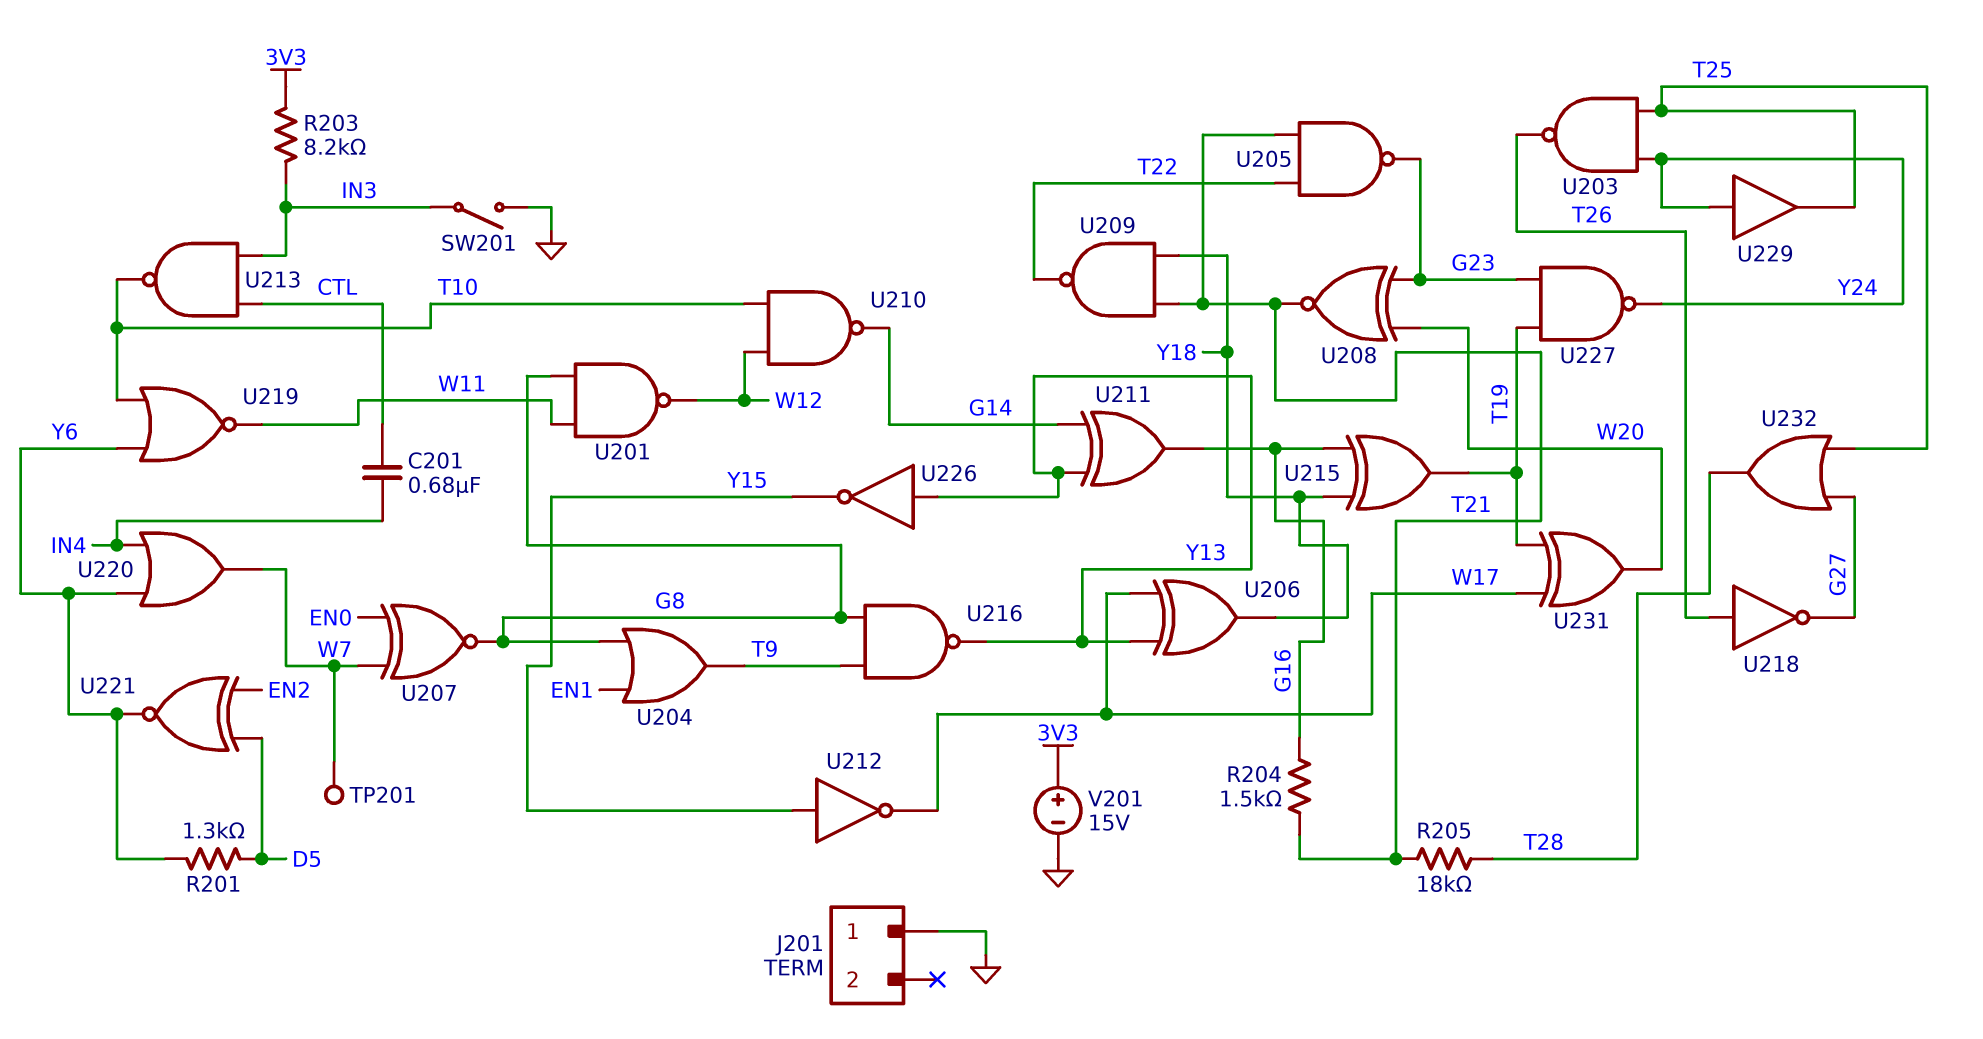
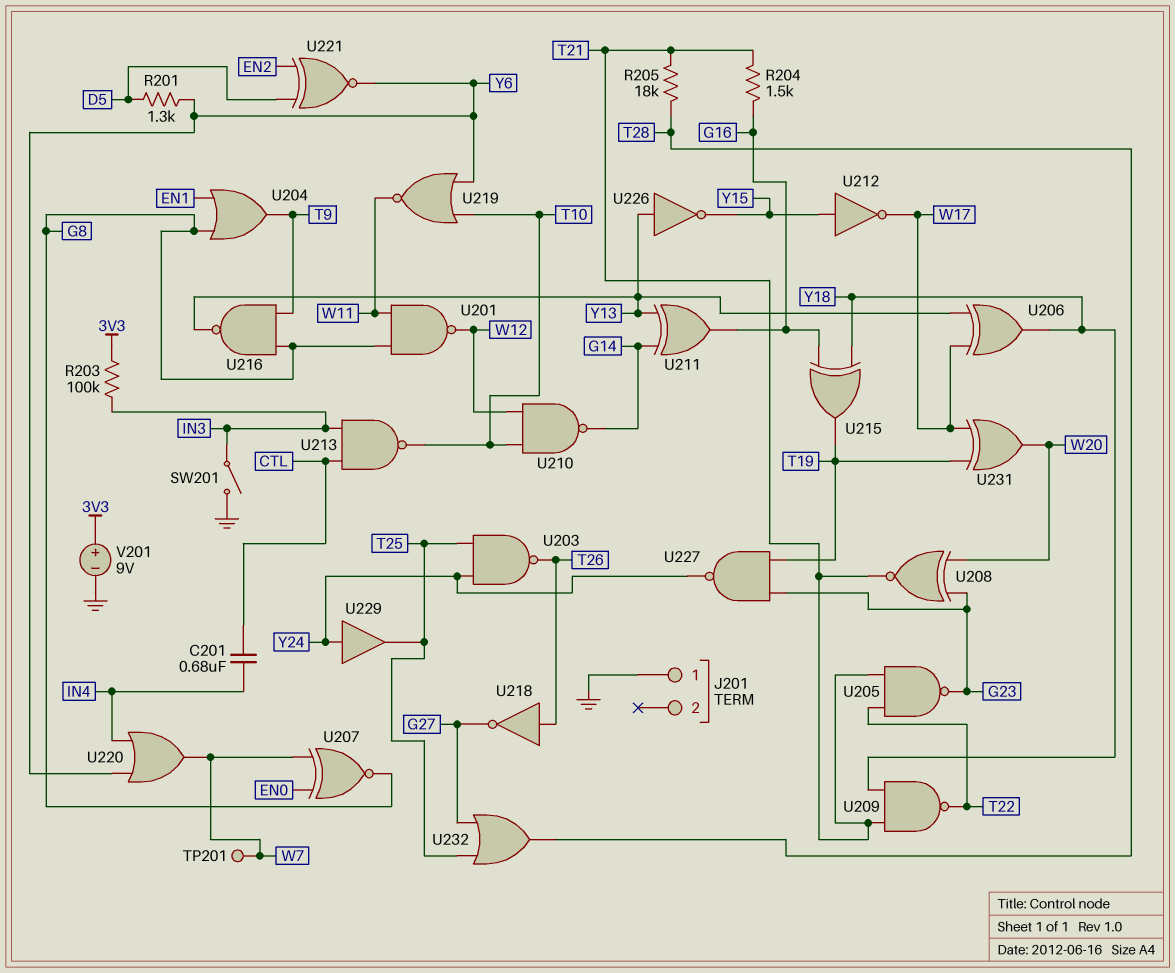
R203: 8.2k (3V3, IN3) -> 100k (3V3, IN3)
V201: 15V (plus 3V3, minus GND) -> 9V (plus 3V3, minus GND)

